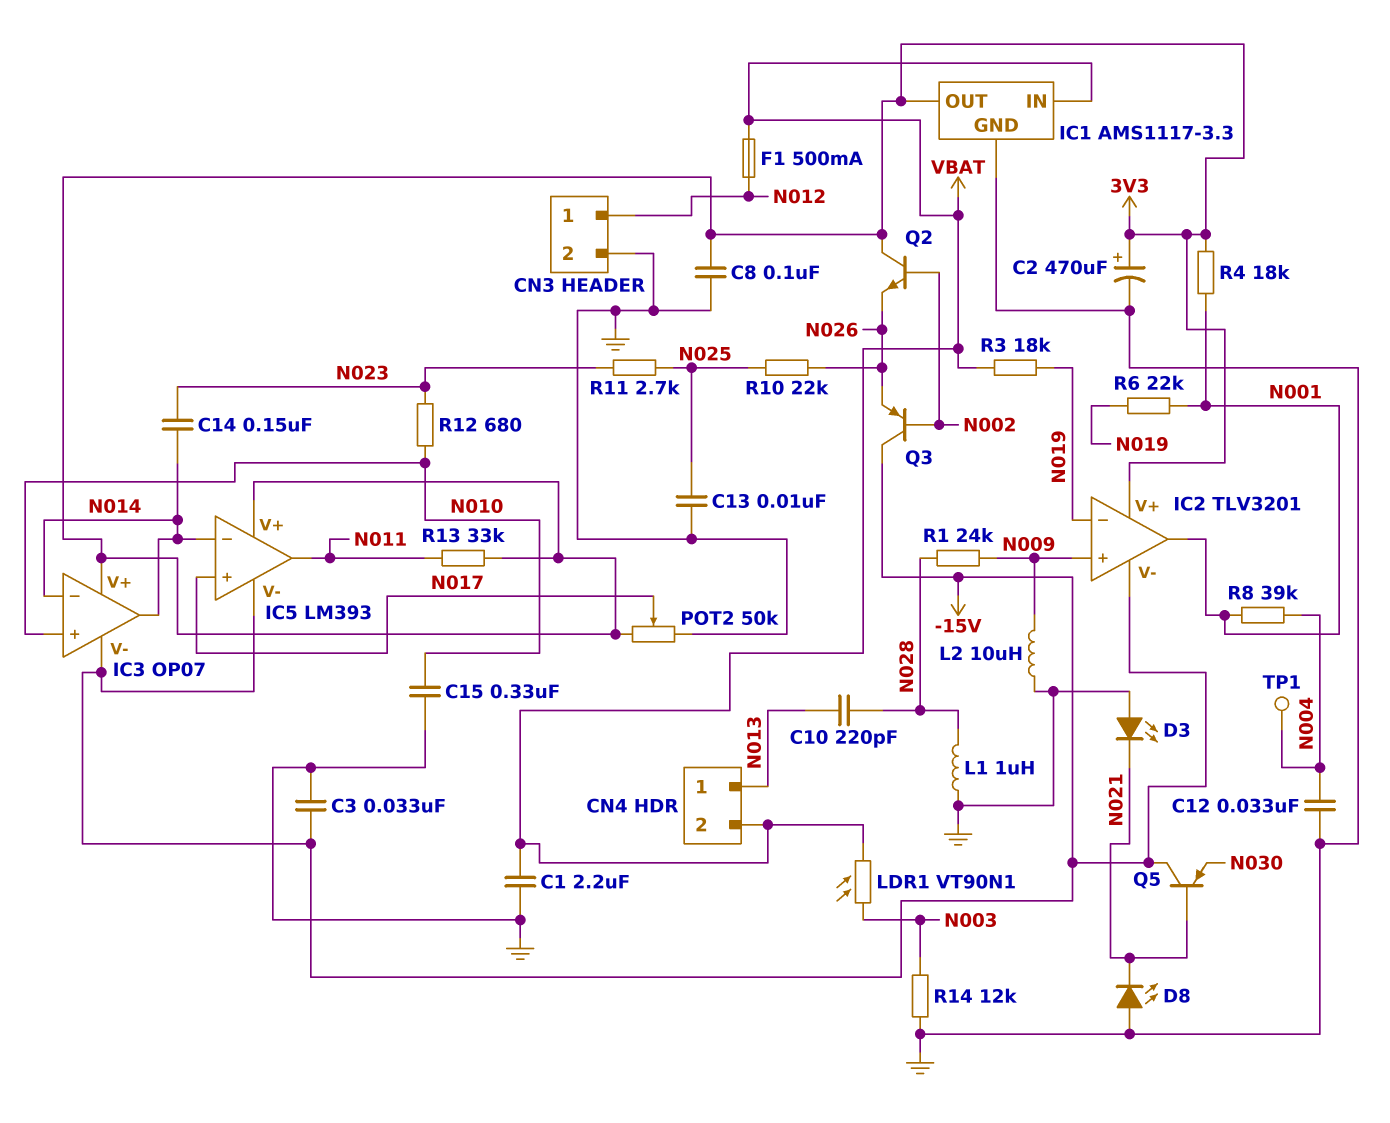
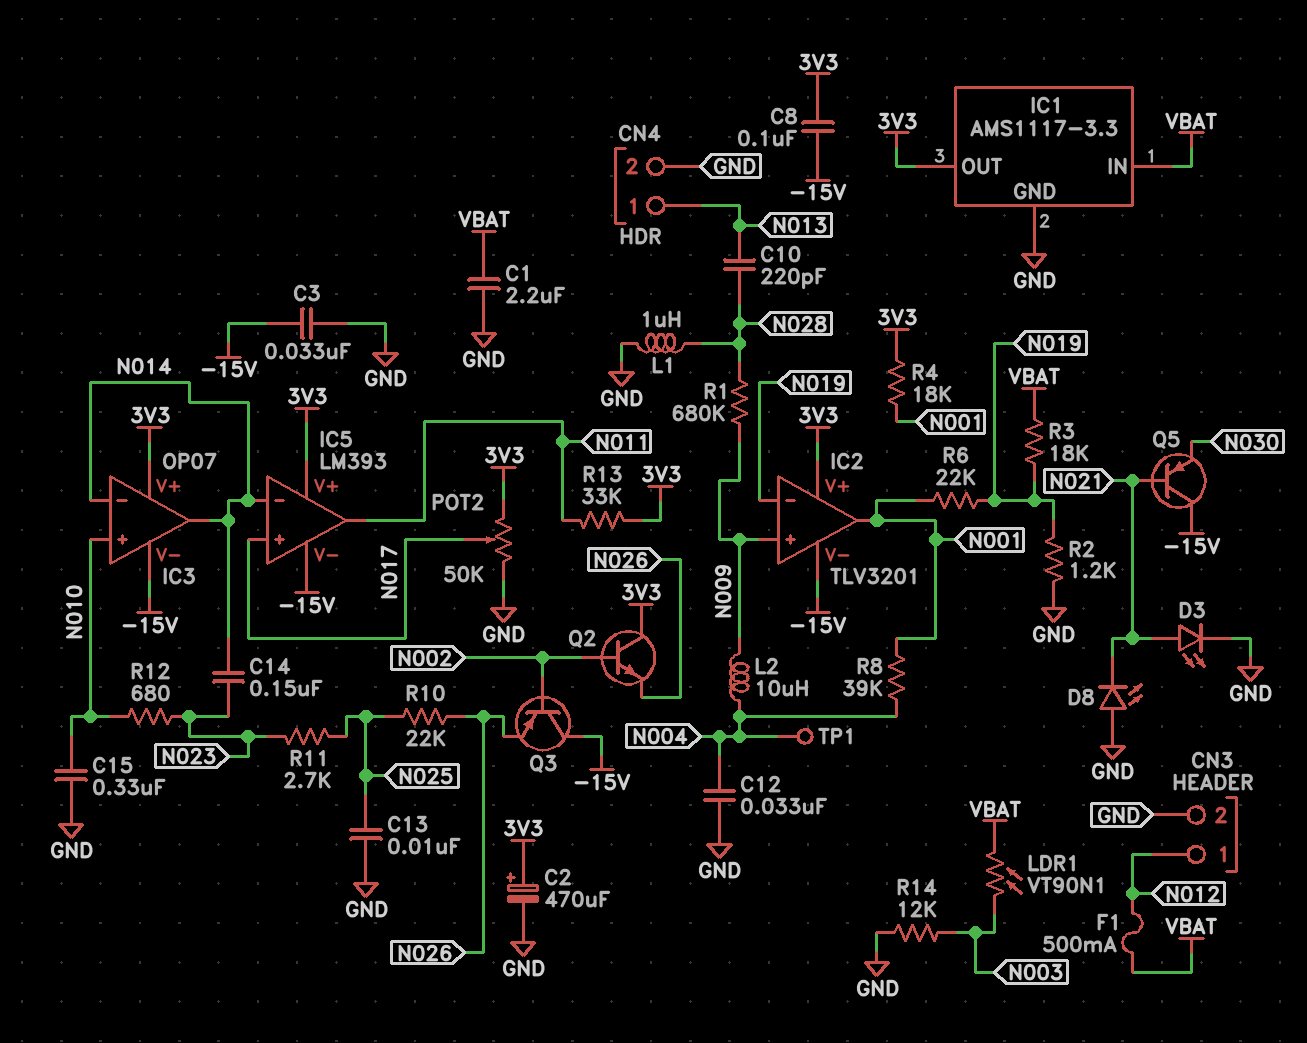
C8: 100nF (3V3, GND) -> 100nF (-15V, 3V3)
CN4 pin 2: VBAT -> GND
D3: LED (A GND, K N021) -> LED (A N021, K GND)
L2: 10uH (GND, N009) -> 10uH (N004, N009)
R1: 24k (N009, N028) -> 680k (N009, N028)
R2: none -> 1.2k (GND, N019)

